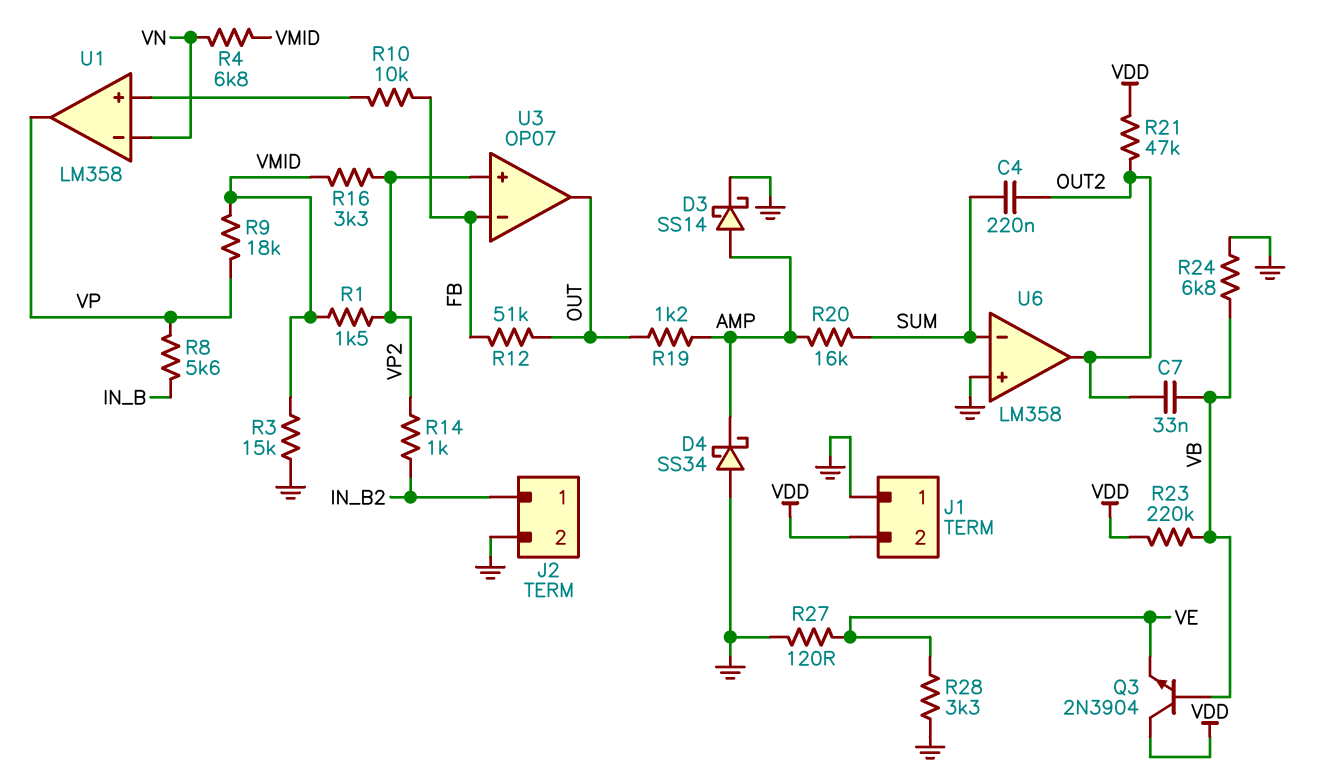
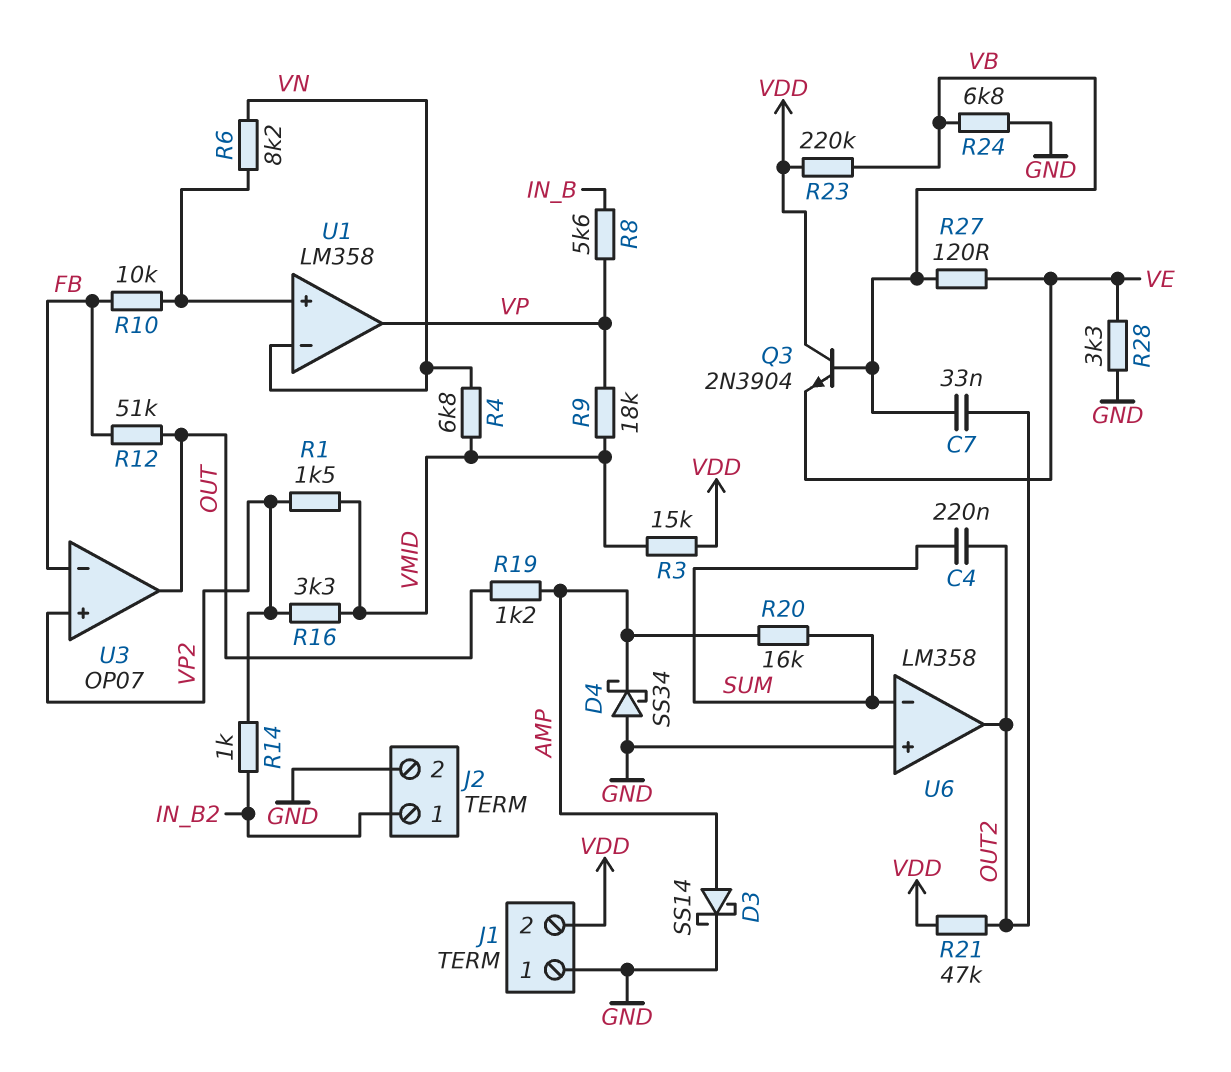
R3: 15k (GND, VMID) -> 15k (VDD, VMID)
R6: none -> 8.2k (U1/in+, VN)
R27: 120 (GND, VE) -> 120 (VB, VE)

